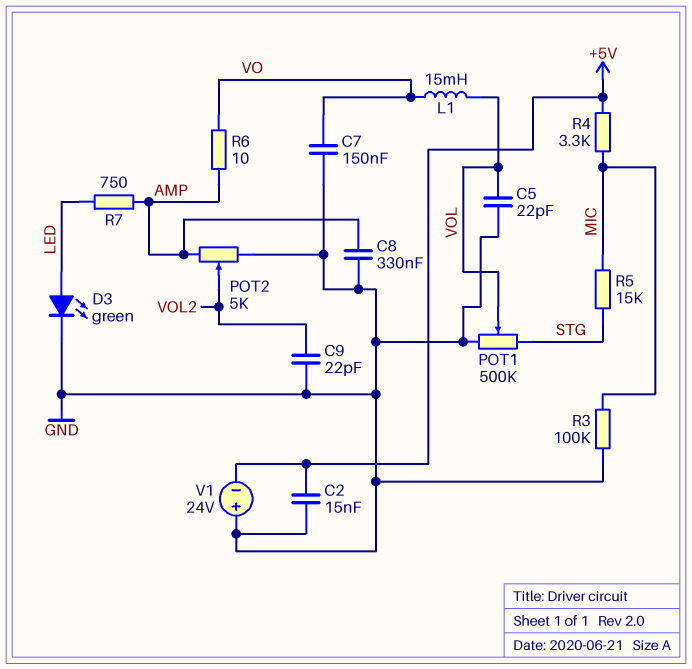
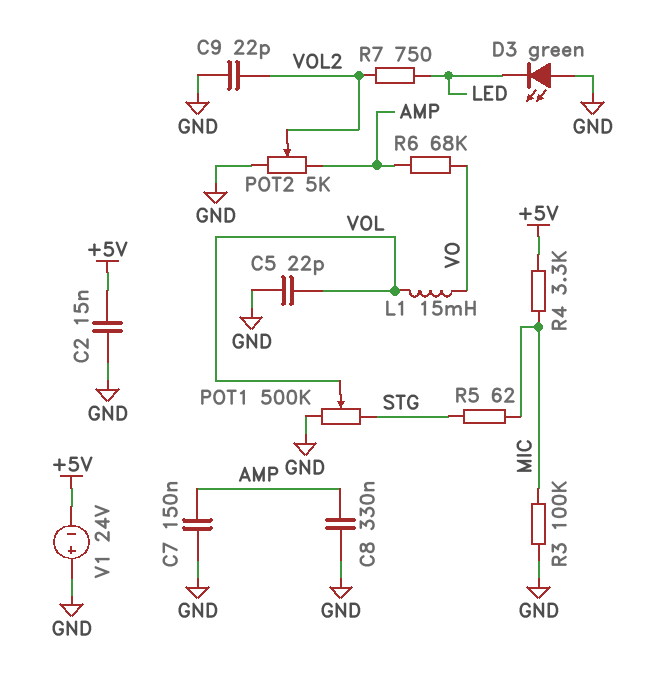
C7: 150nF (GND, VO) -> 150nF (AMP, GND)
D3: LED green (A LED, K GND) -> LED green (A GND, K LED)
R5: 15k (MIC, STG) -> 62 (MIC, STG)
R6: 10 (AMP, VO) -> 68k (AMP, VO)
R7: 750 (AMP, LED) -> 750 (LED, VOL2)

